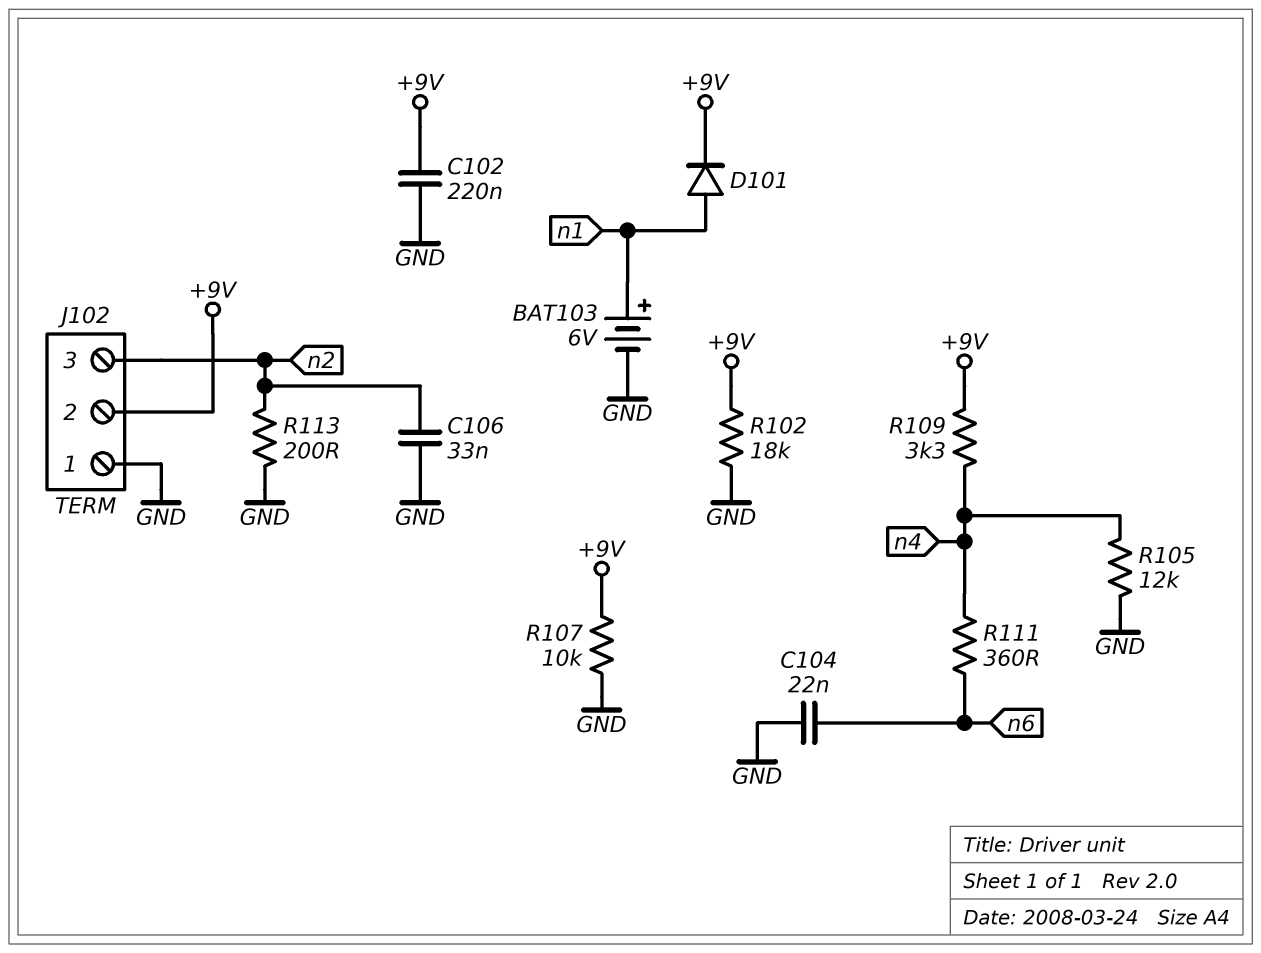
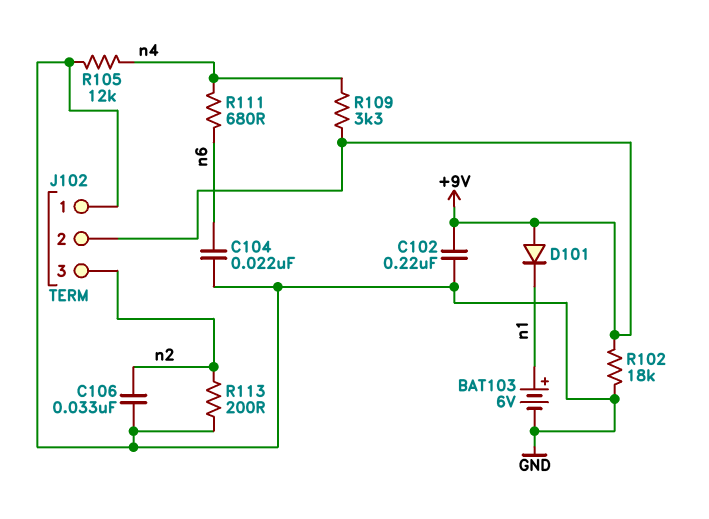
D101: diode (A n1, K +9V) -> diode (A +9V, K n1)
R107: 10k (+9V, GND) -> none
R111: 360 (n4, n6) -> 680 (n4, n6)

